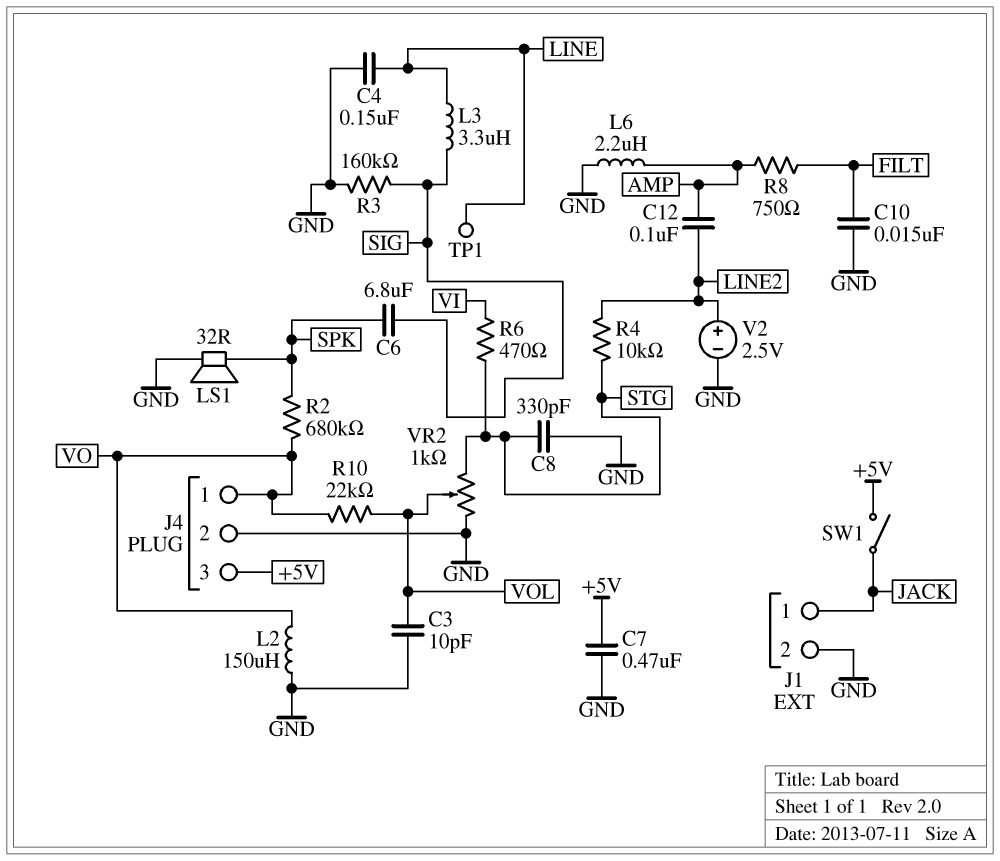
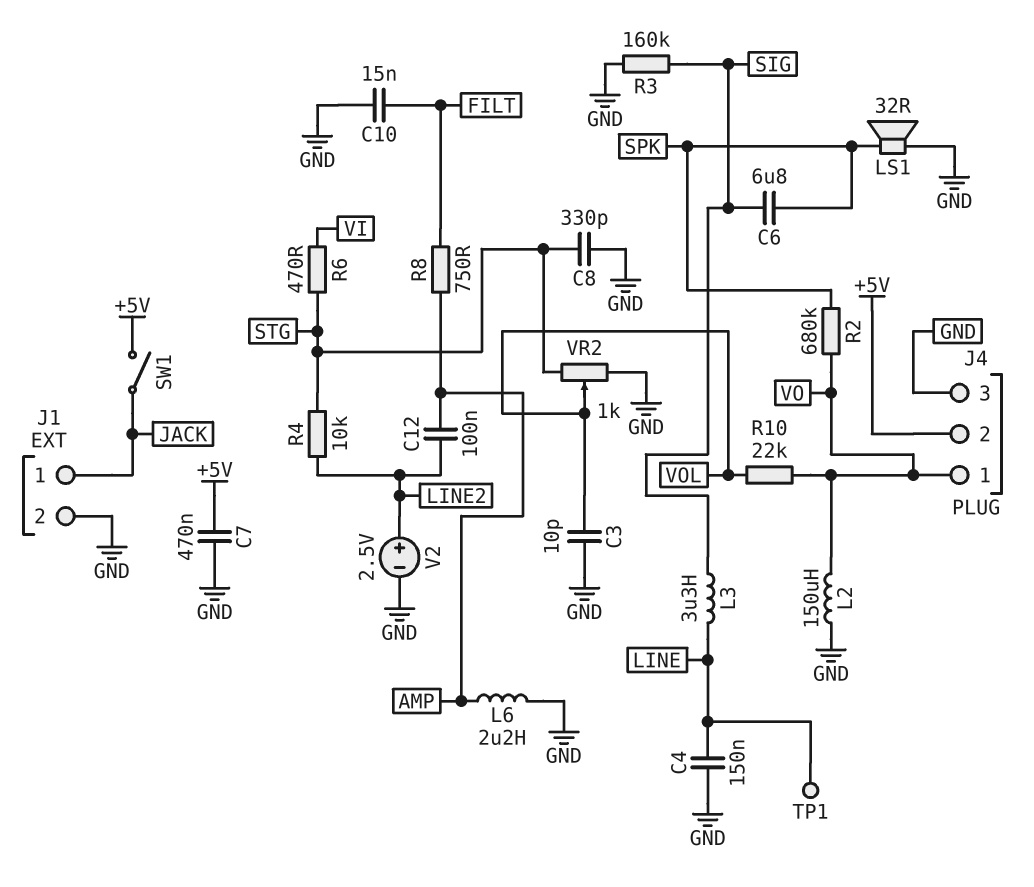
J4 pin 2: GND -> +5V
J4 pin 3: +5V -> GND

